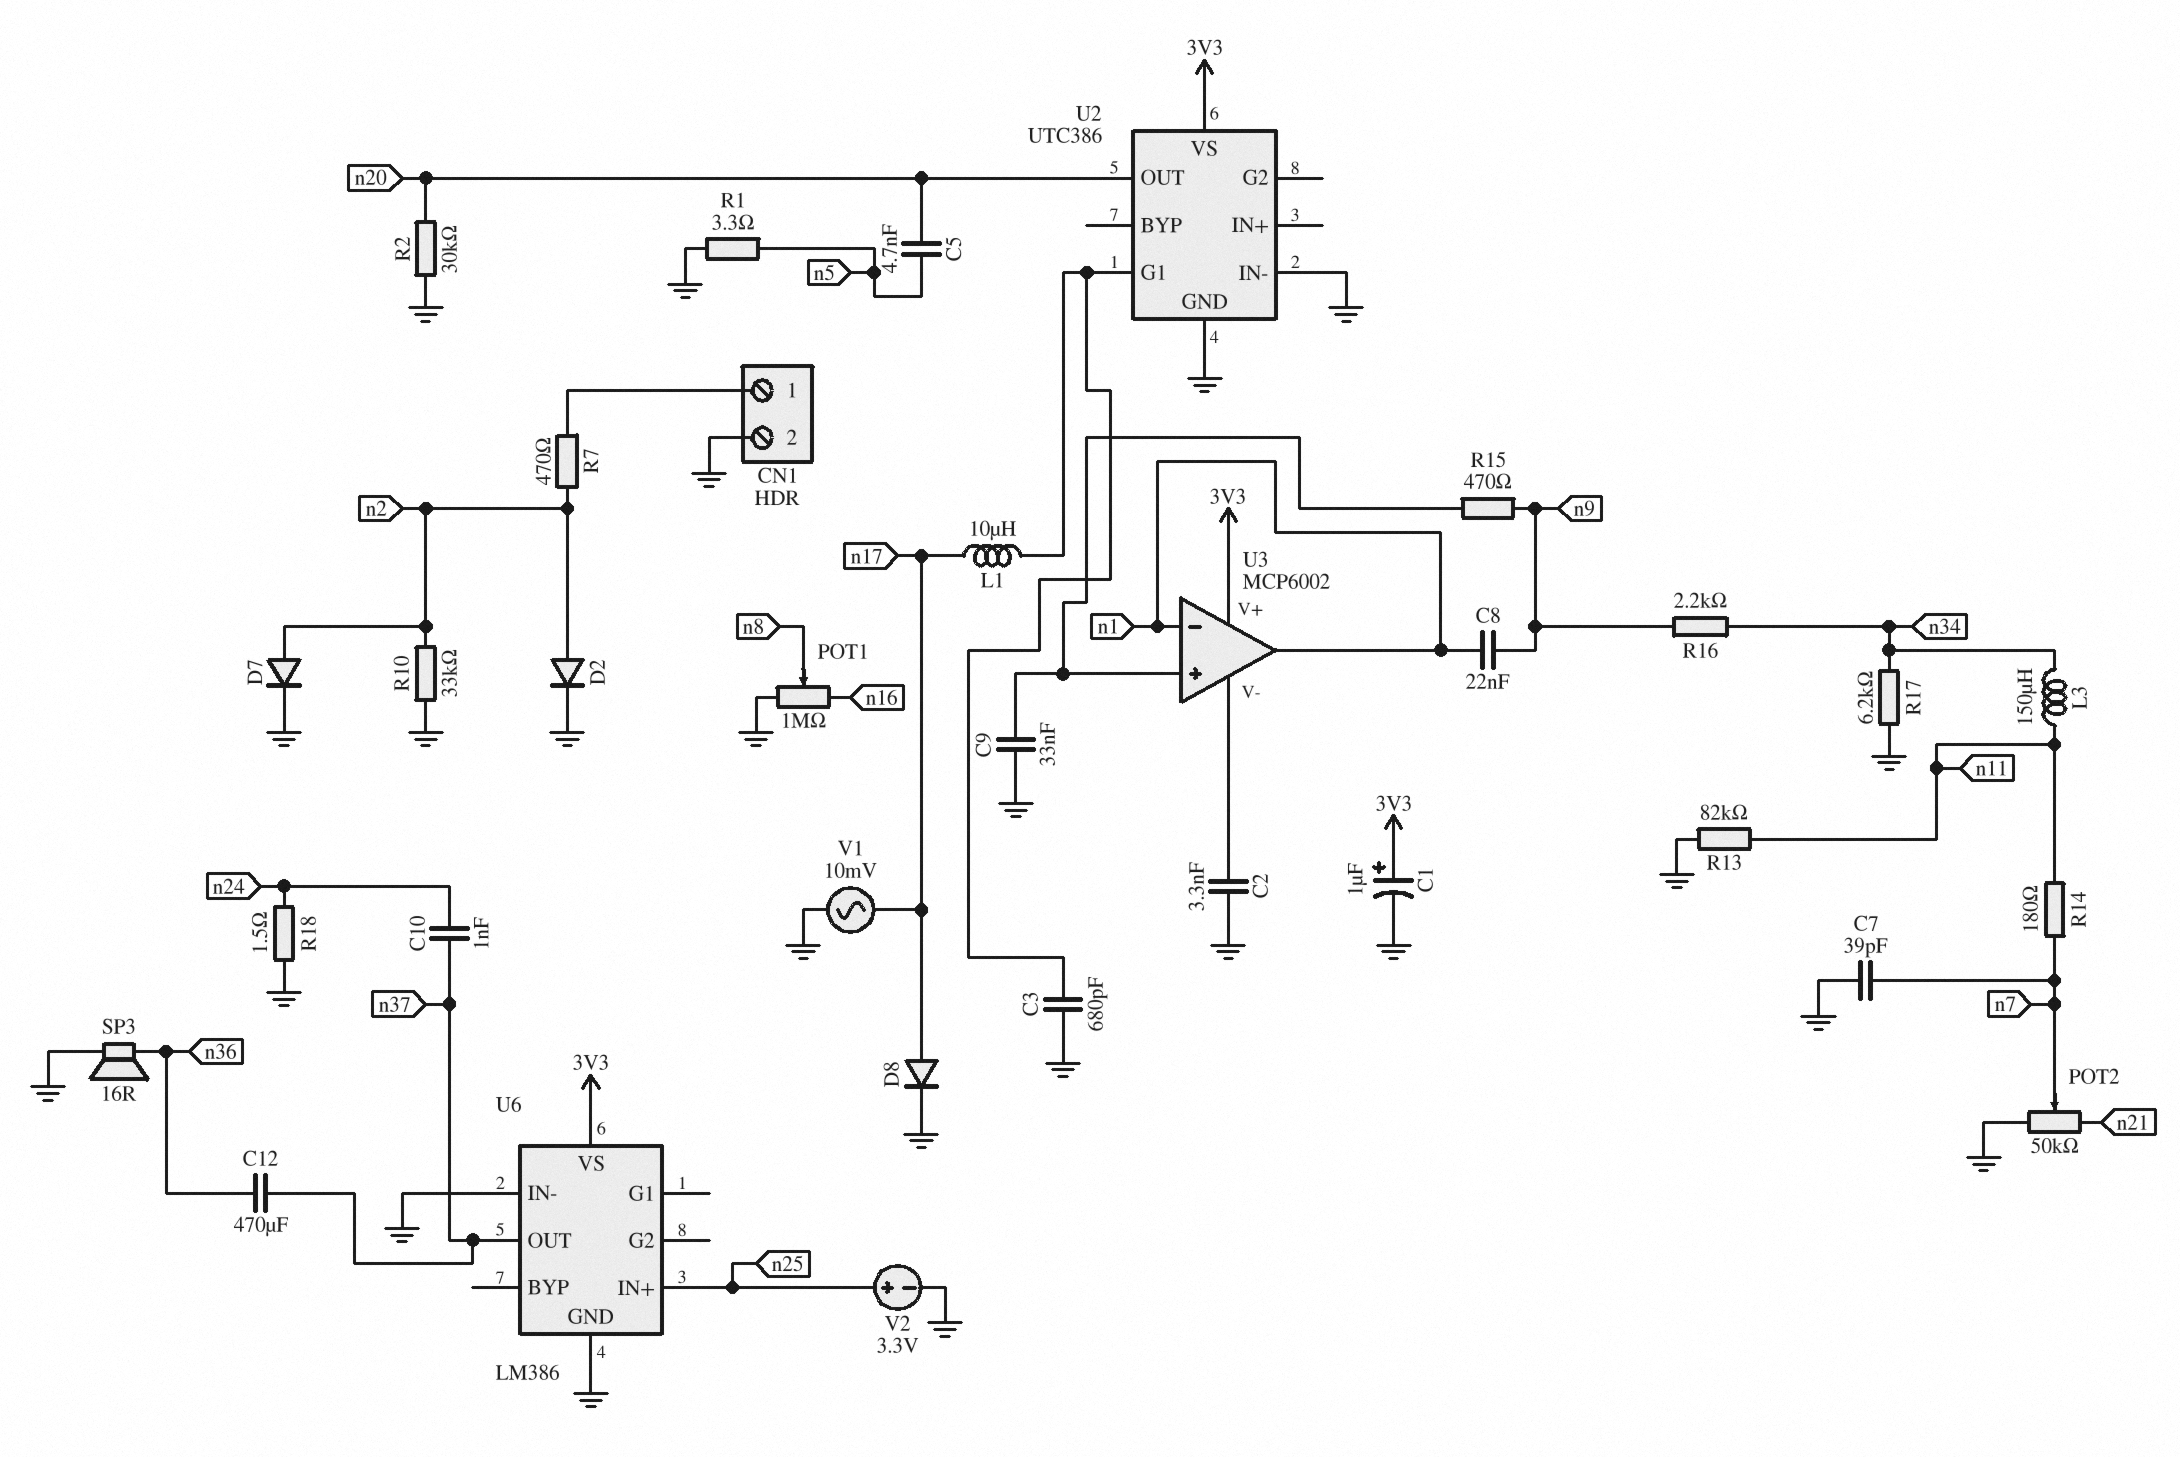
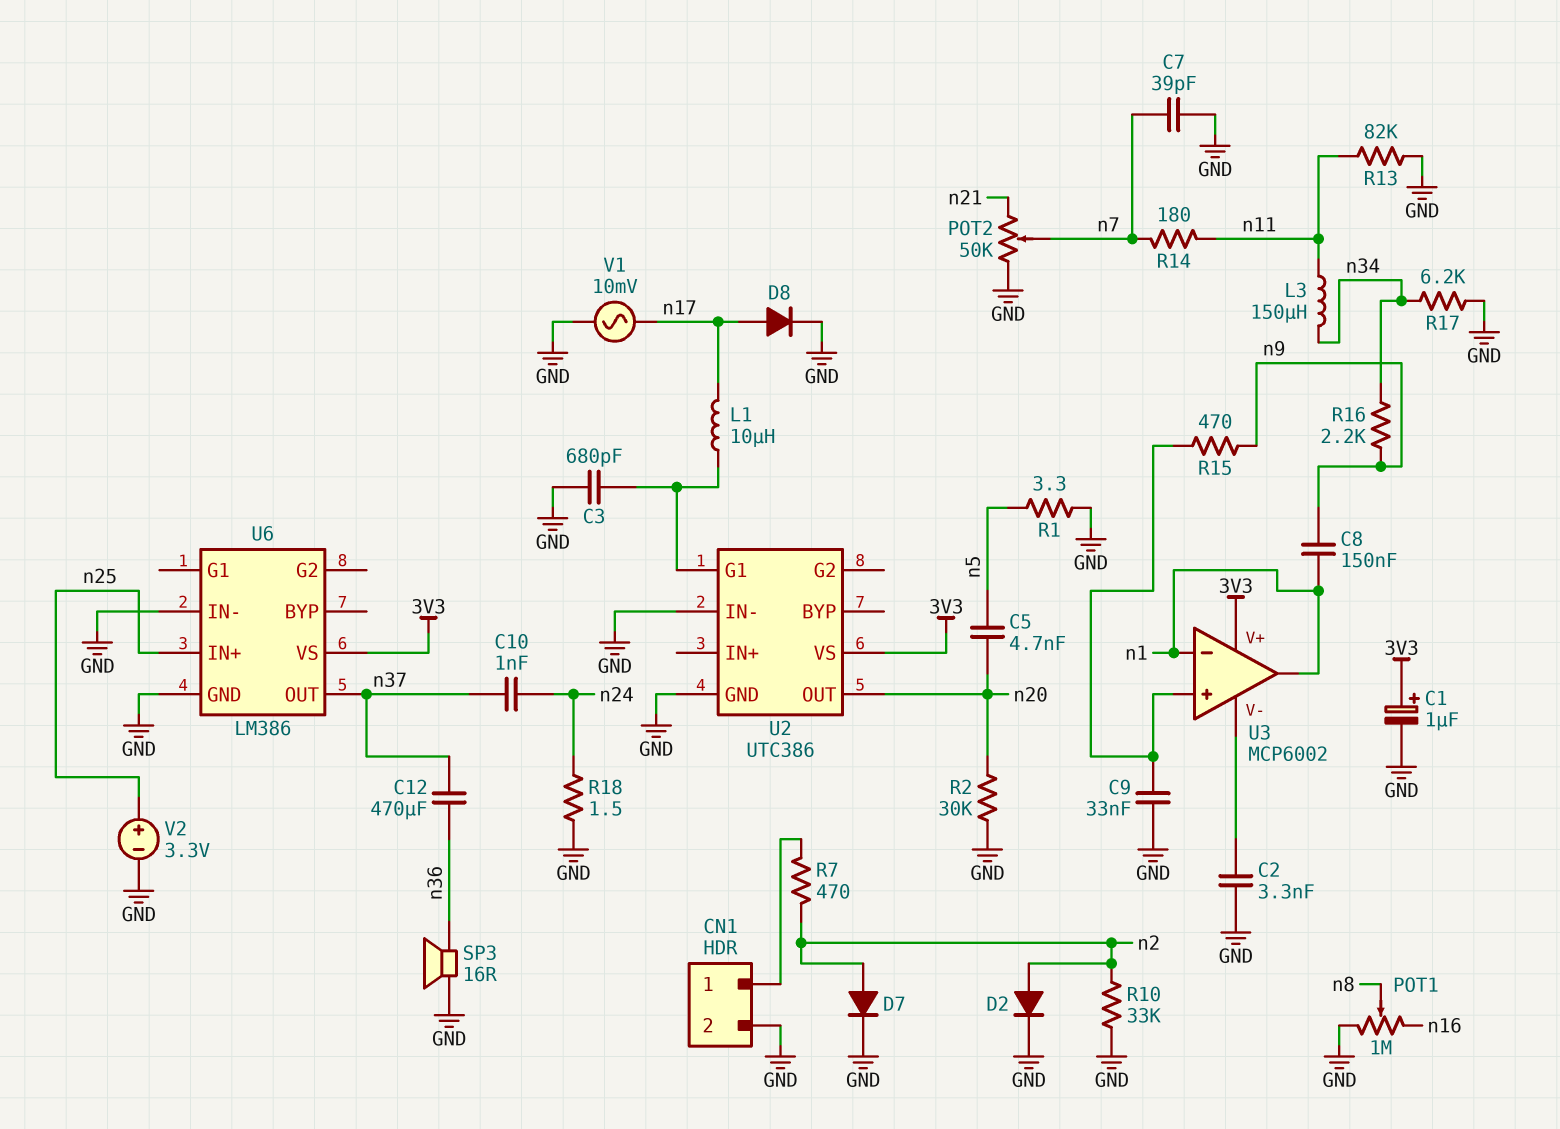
C8: 22nF (n1, n9) -> 150nF (n1, n9)

